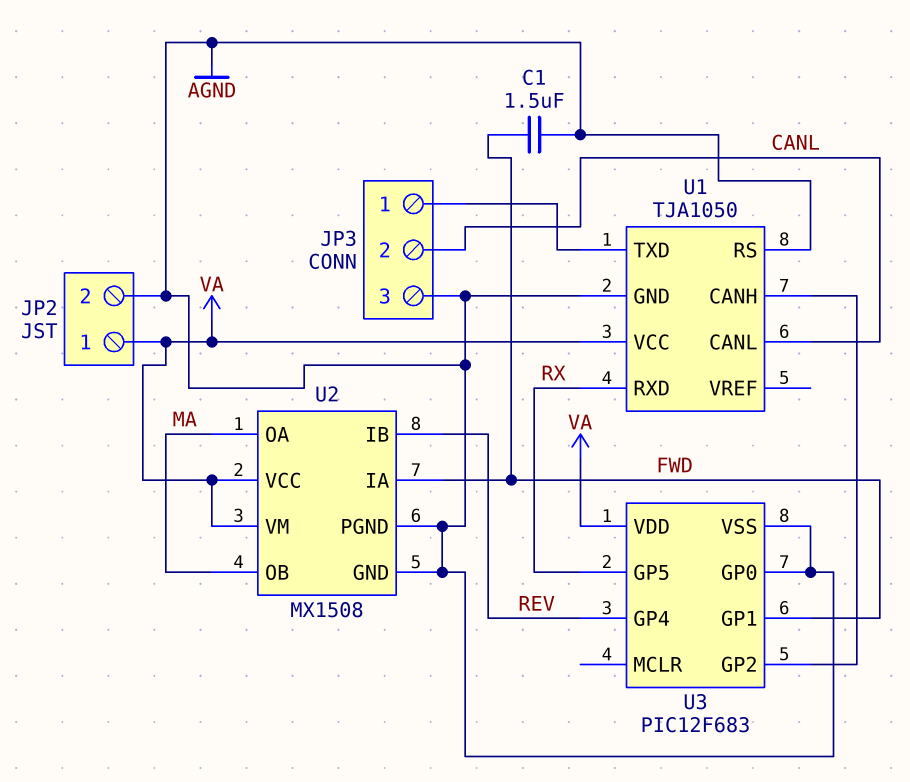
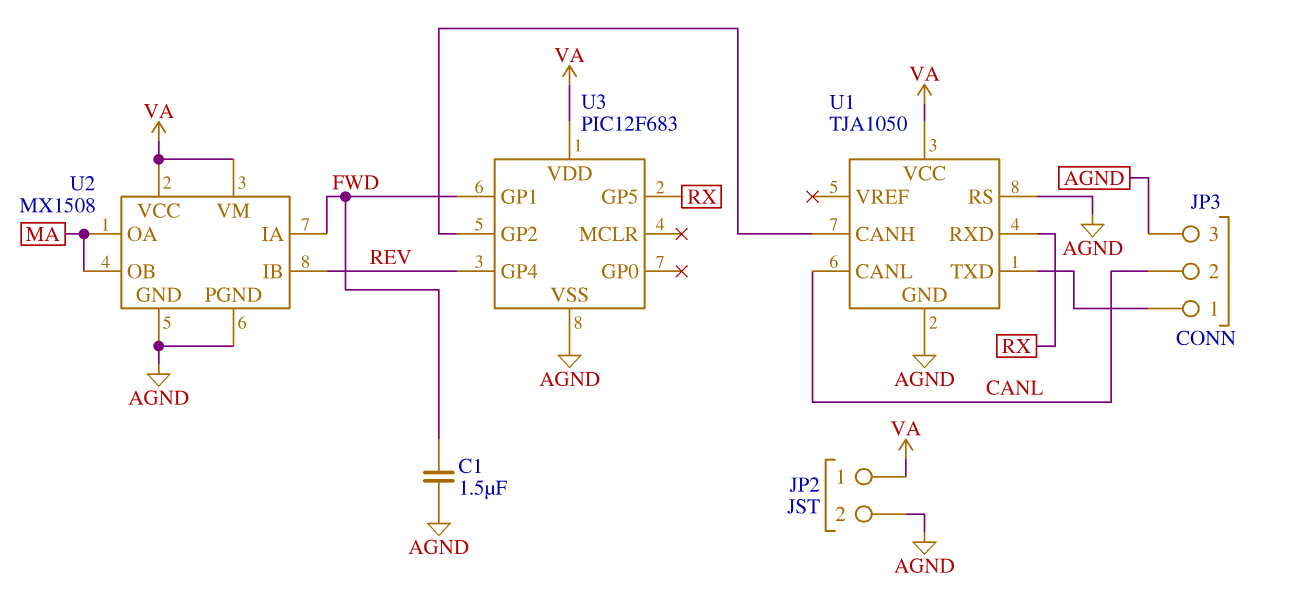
U3 pin GP0: AGND -> none

